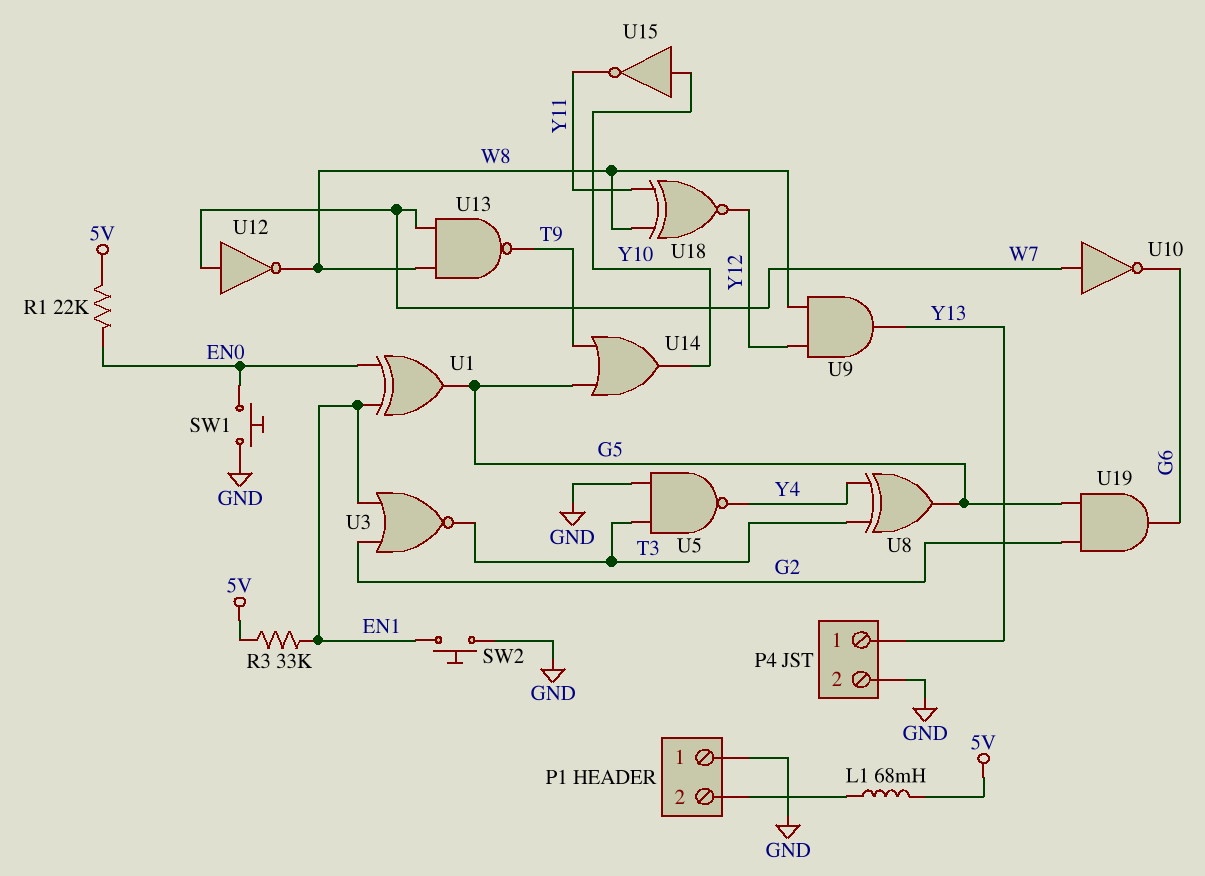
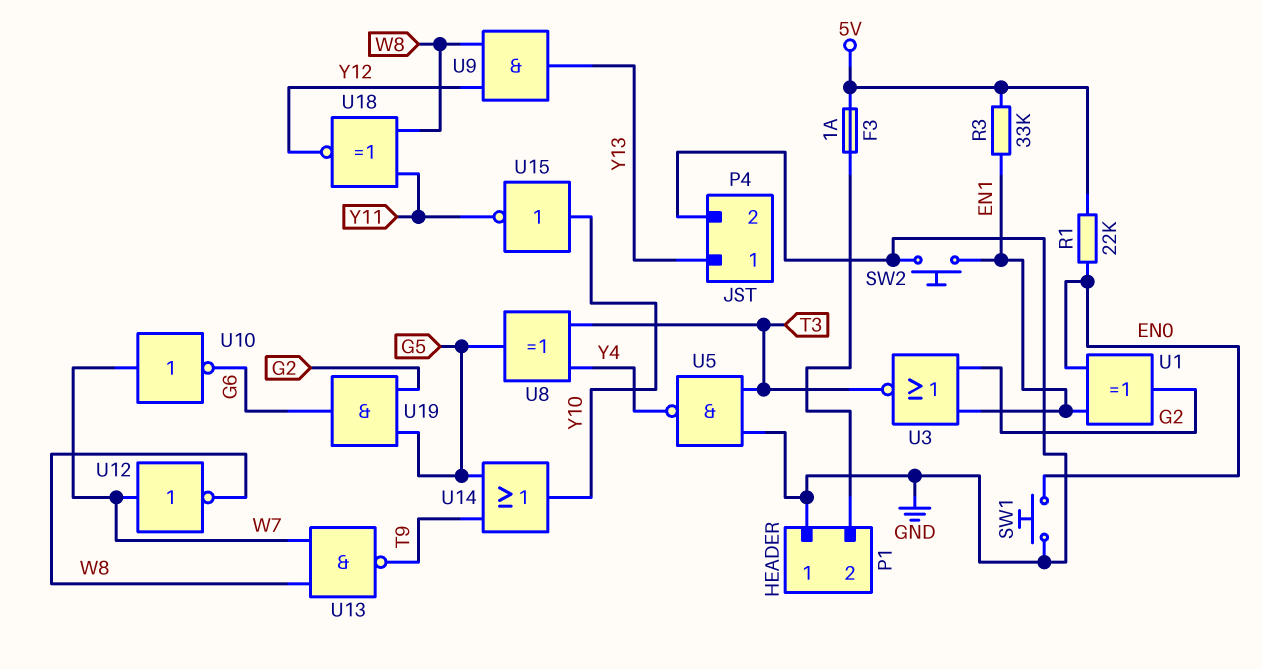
F3: none -> 1A (5V, P1/2)
L1: 68mH (5V, P1/2) -> none
U1: XOR (in EN0, in EN1, out G5) -> XOR (in EN0, in EN1, out G2)

